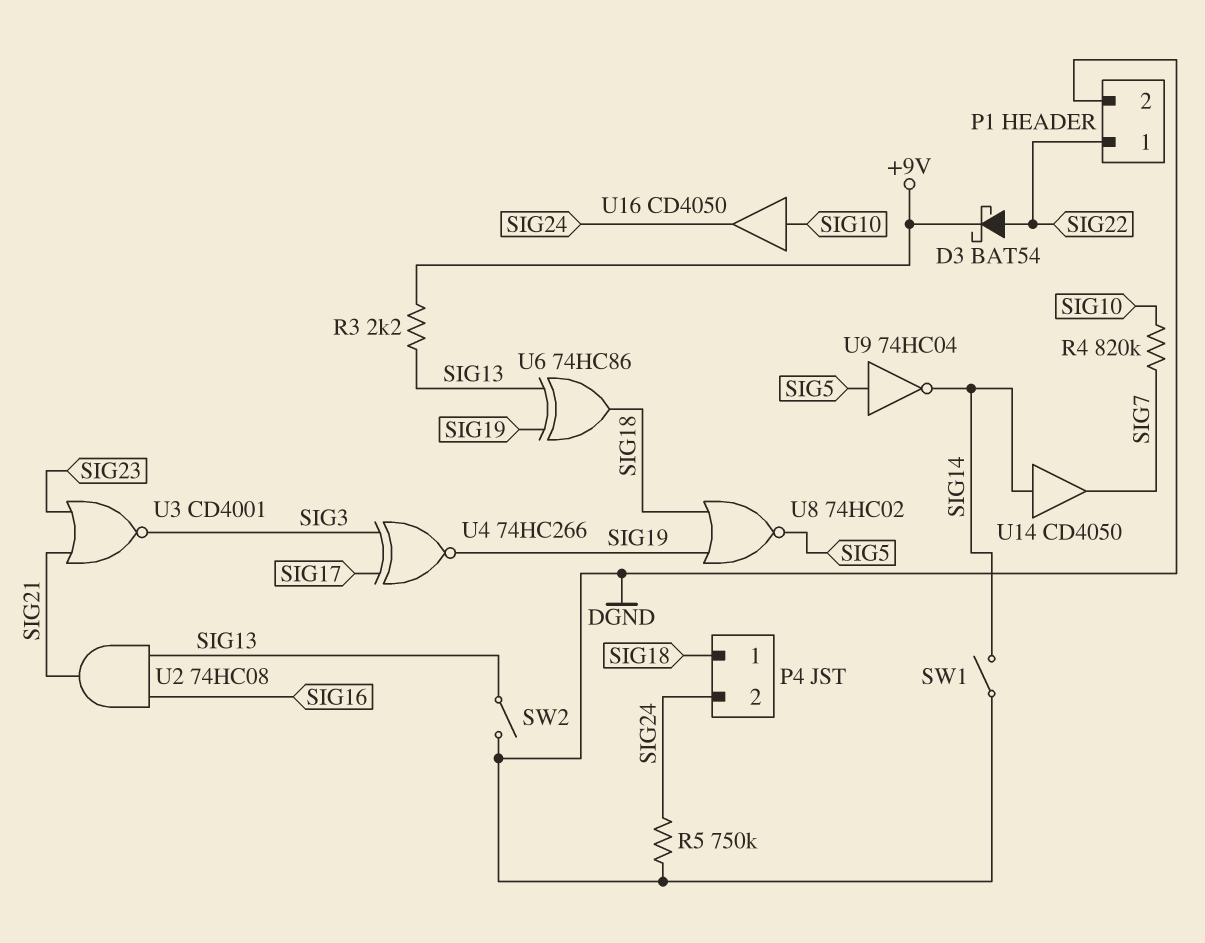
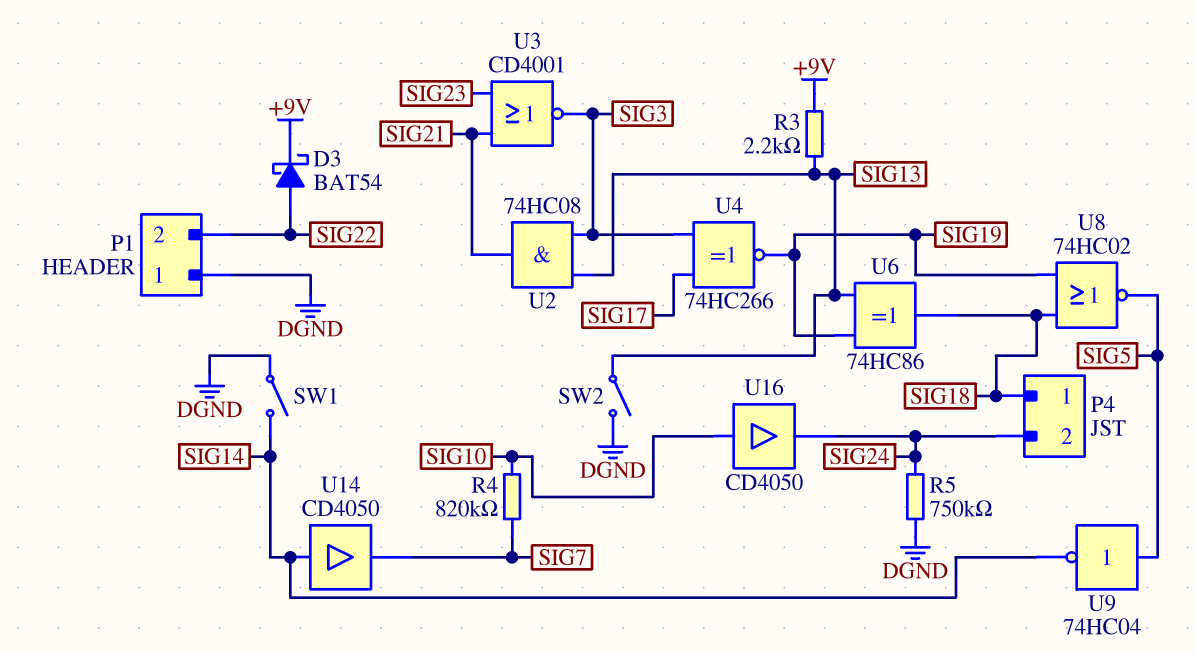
P1 pin 1: SIG22 -> DGND
P1 pin 2: DGND -> SIG22
U2: AND 74HC08 (in SIG13, in SIG16, out SIG21) -> AND 74HC08 (in SIG3, in SIG13, out SIG21)

